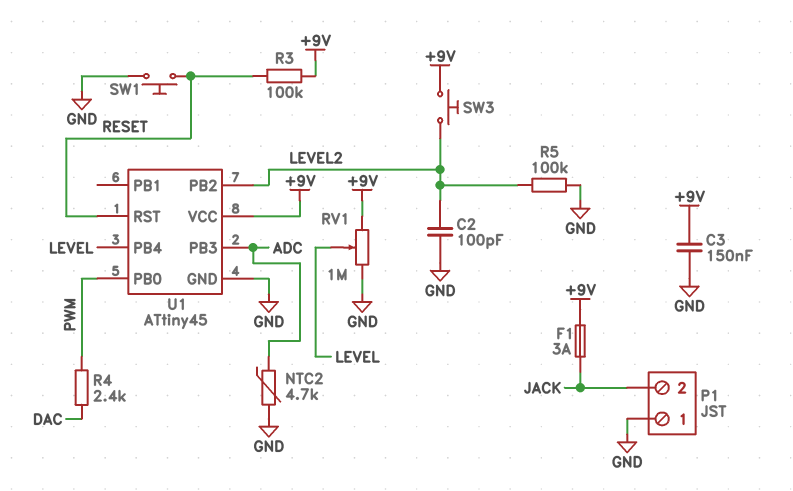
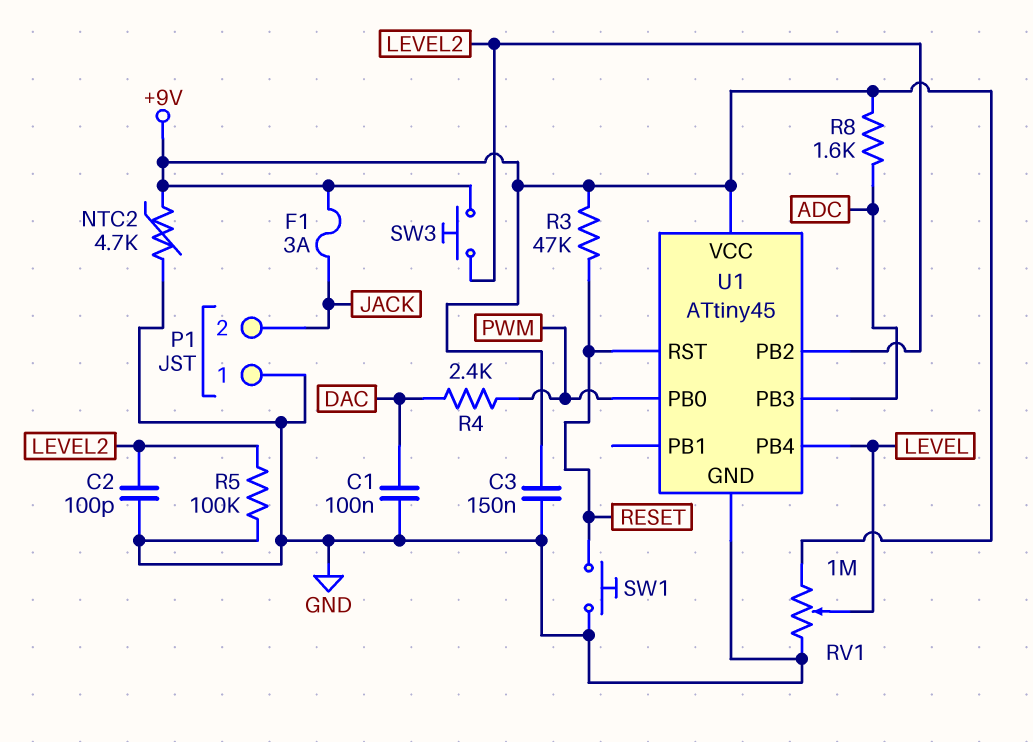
C1: none -> 100nF (DAC, GND)
NTC2: 4.7k (ADC, GND) -> 4.7k (+9V, GND)
R3: 100k (+9V, RESET) -> 47k (+9V, RESET)
R8: none -> 1.6k (+9V, ADC)

